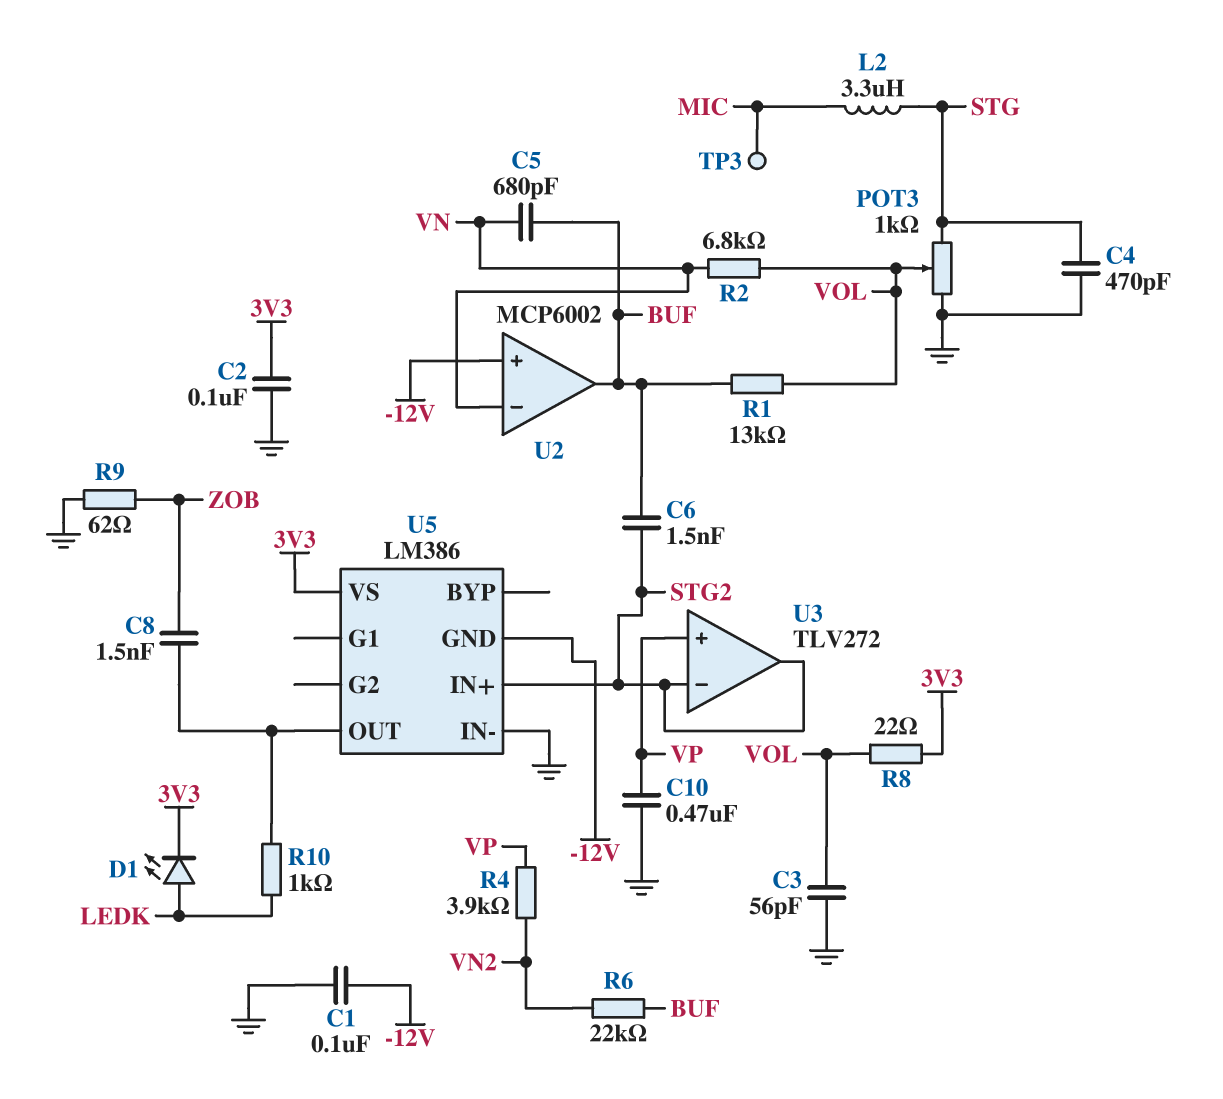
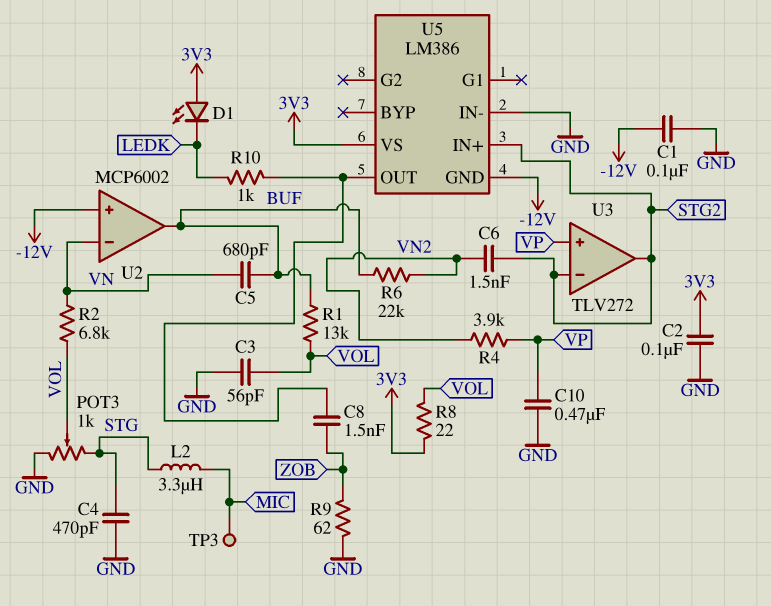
C6: 1.5nF (BUF, STG2) -> 1.5nF (STG2, VN2)
D1: LED (A LEDK, K 3V3) -> LED (A 3V3, K LEDK)

